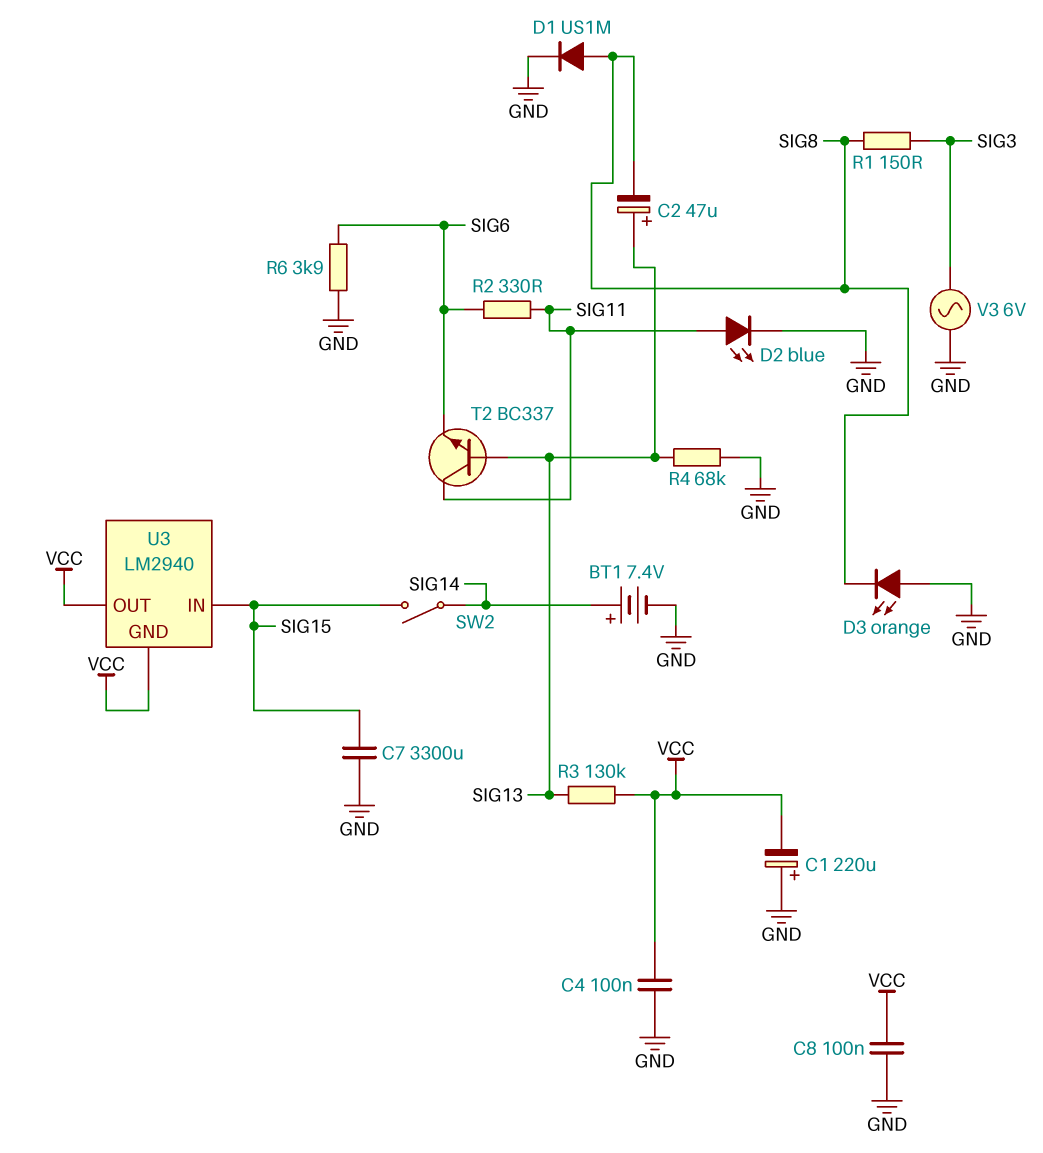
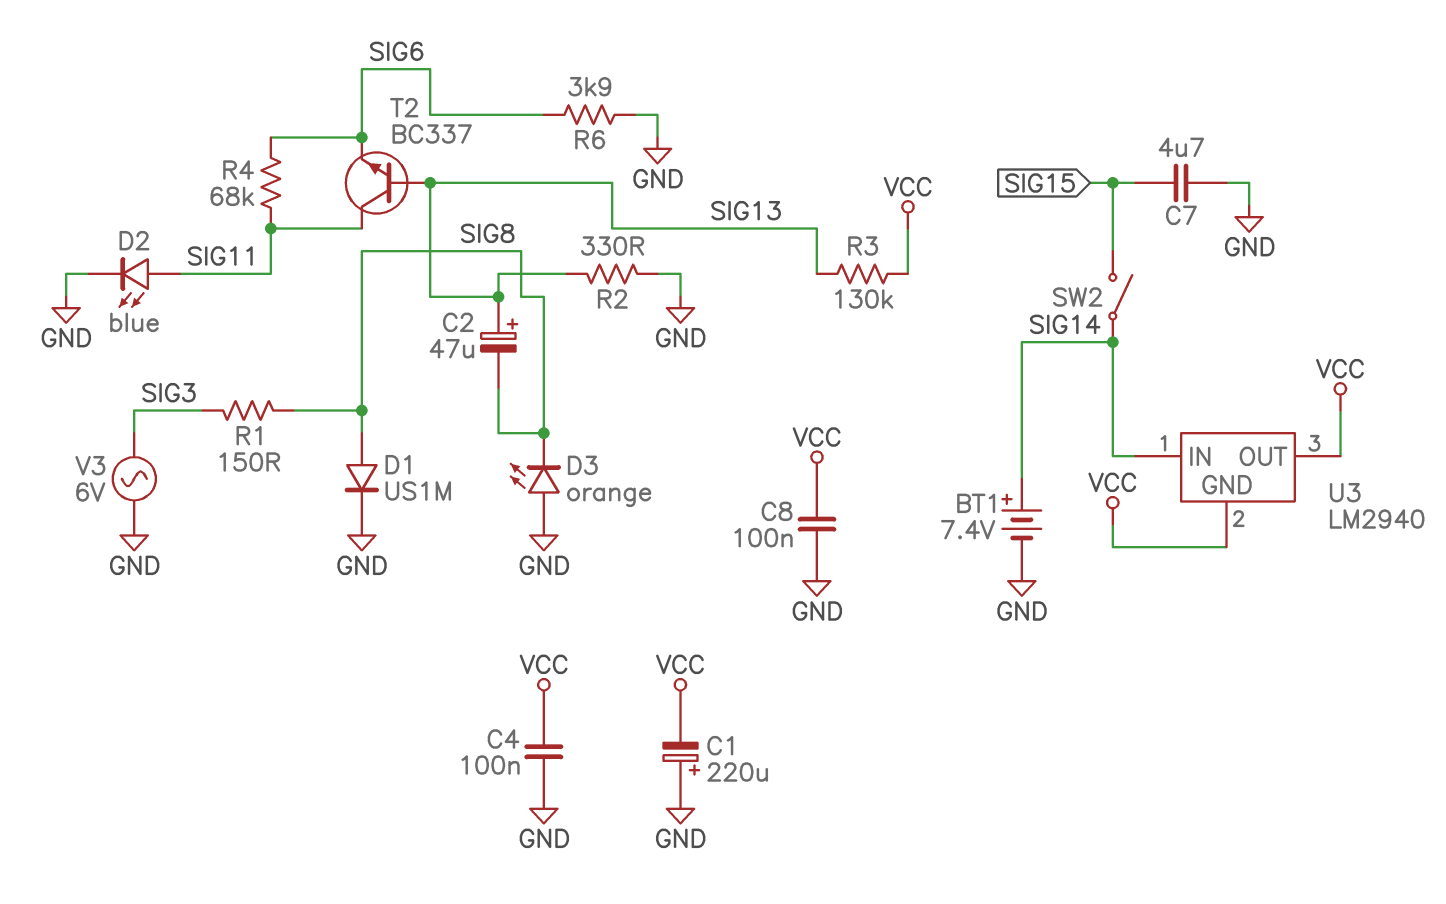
C7: 3300uF (GND, SIG15) -> 4.7uF (GND, SIG15)
R2: 330 (SIG6, SIG11) -> 330 (GND, SIG13)
R4: 68k (GND, SIG13) -> 68k (SIG6, SIG11)
U3 pin IN: SIG15 -> SIG14

